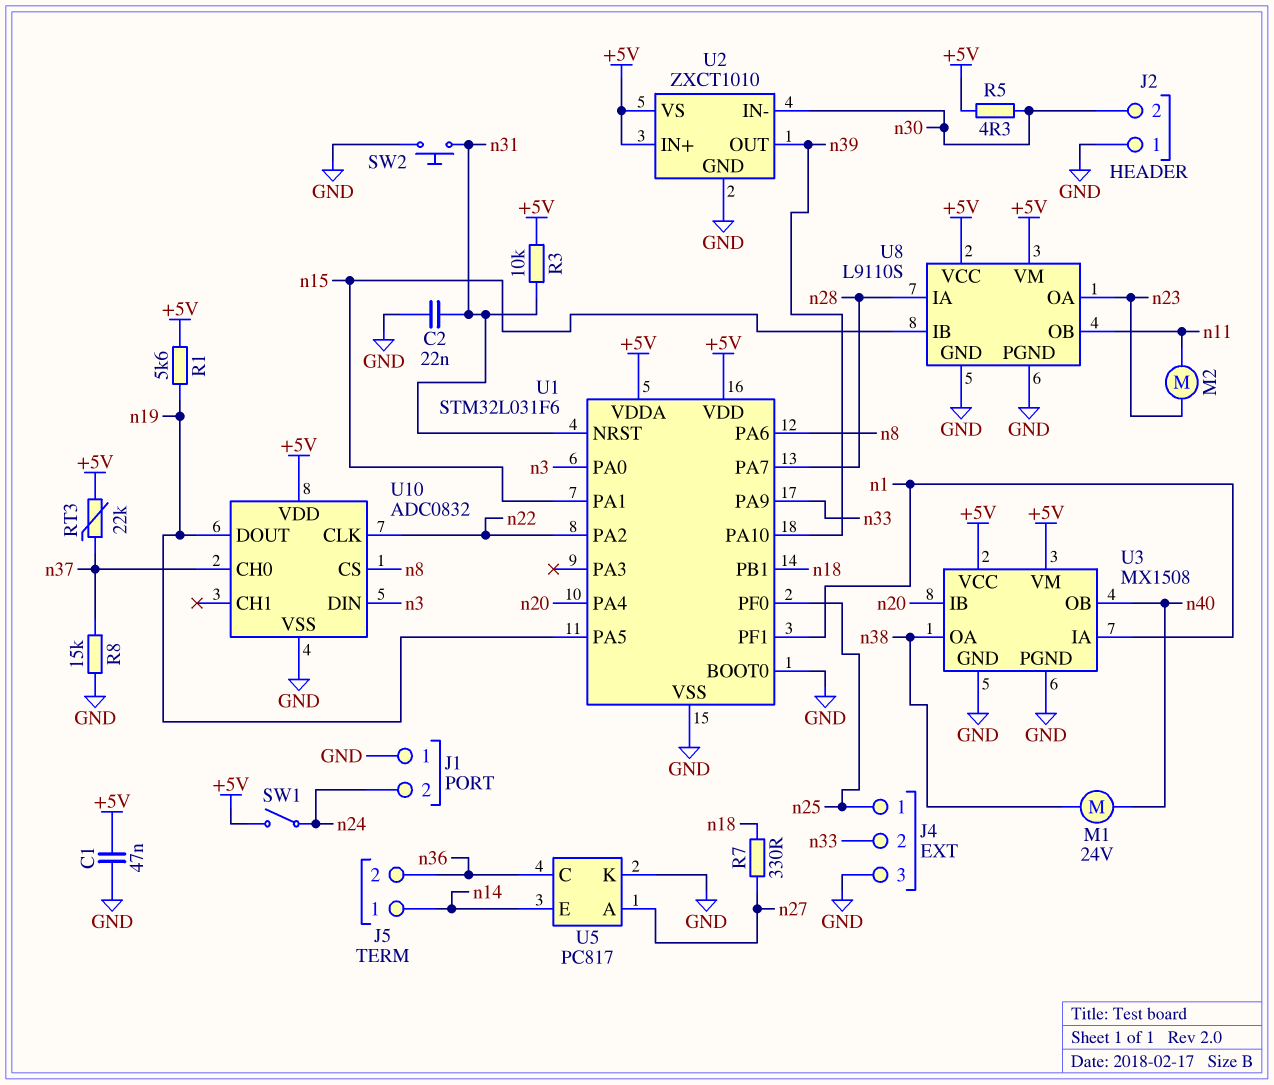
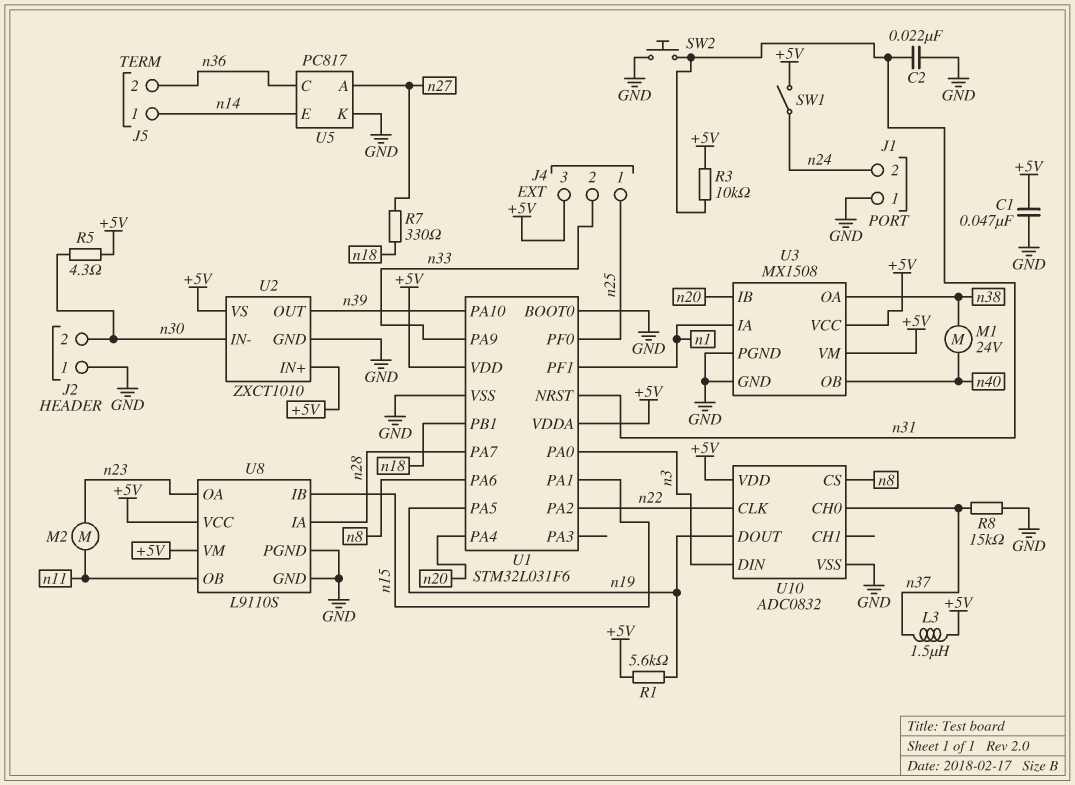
J4 pin 3: GND -> +5V
L3: none -> 1.5uH (+5V, n37)
RT3: 22k (+5V, n37) -> none

